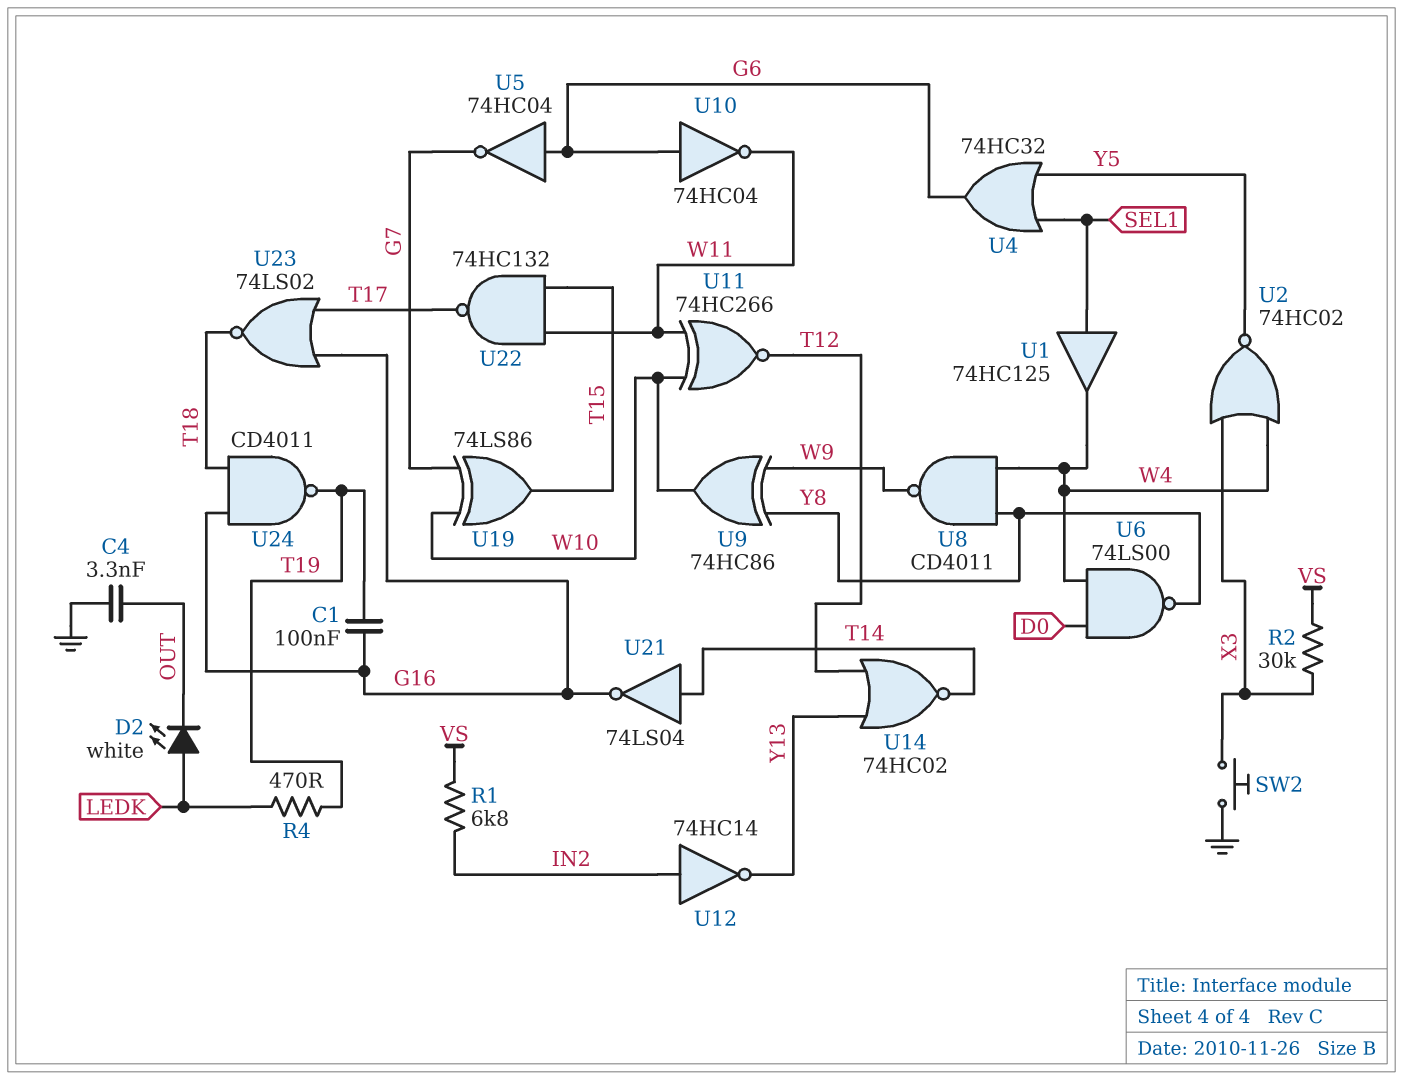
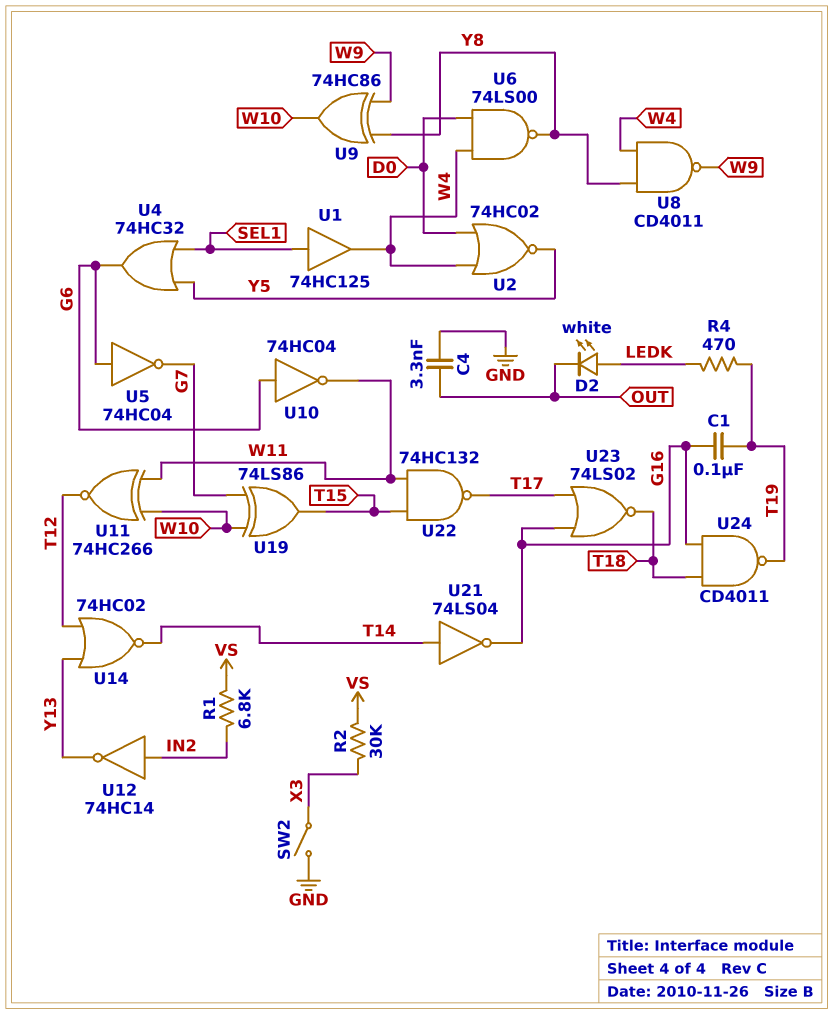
SW2: button (GND, X3) -> switch (GND, X3)
U2: NOR 74HC02 (in W4, in X3, out Y5) -> NOR 74HC02 (in D0, in W4, out Y5)

